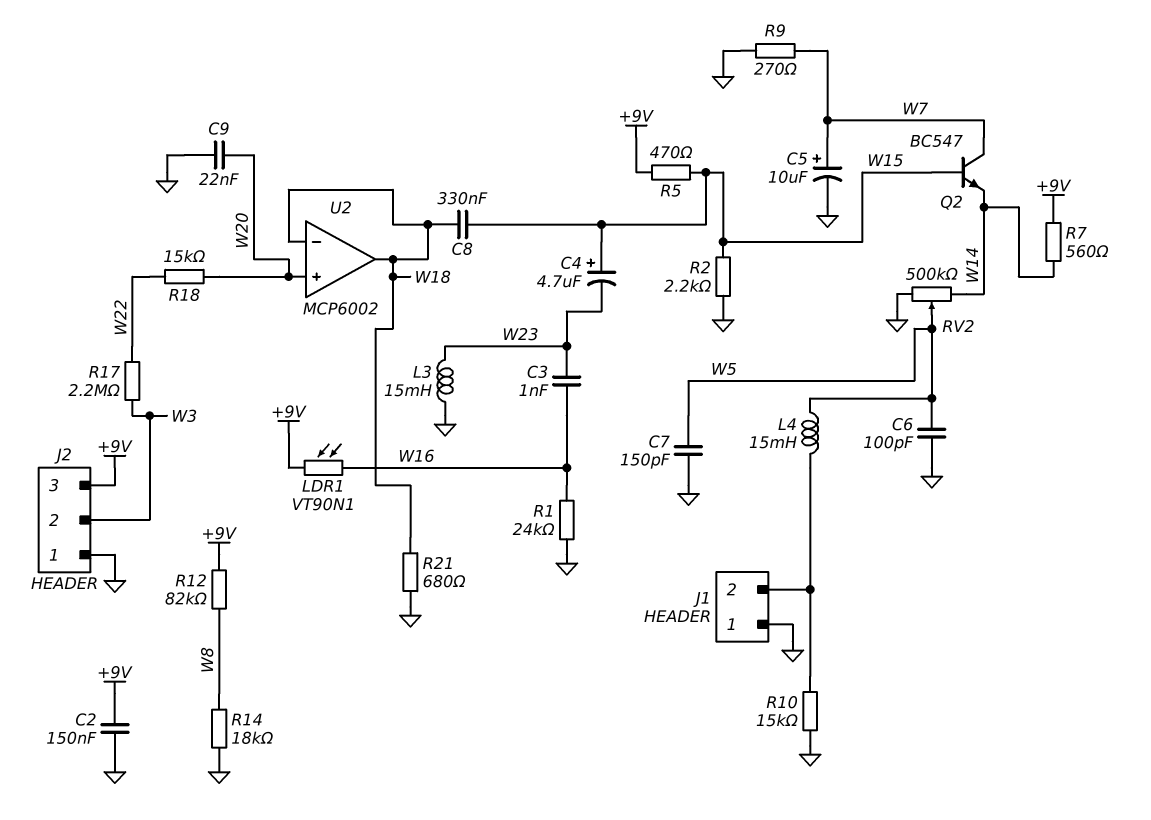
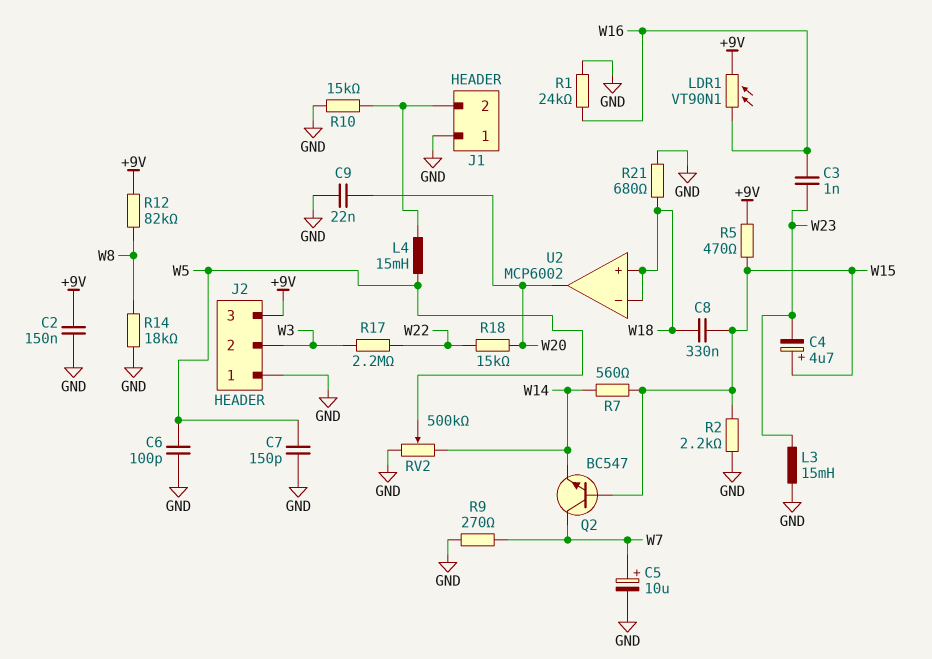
R7: 560 (+9V, W14) -> 560 (W14, W15)
U2 pin in+: W20 -> W18
U2 pin out: W18 -> W20

